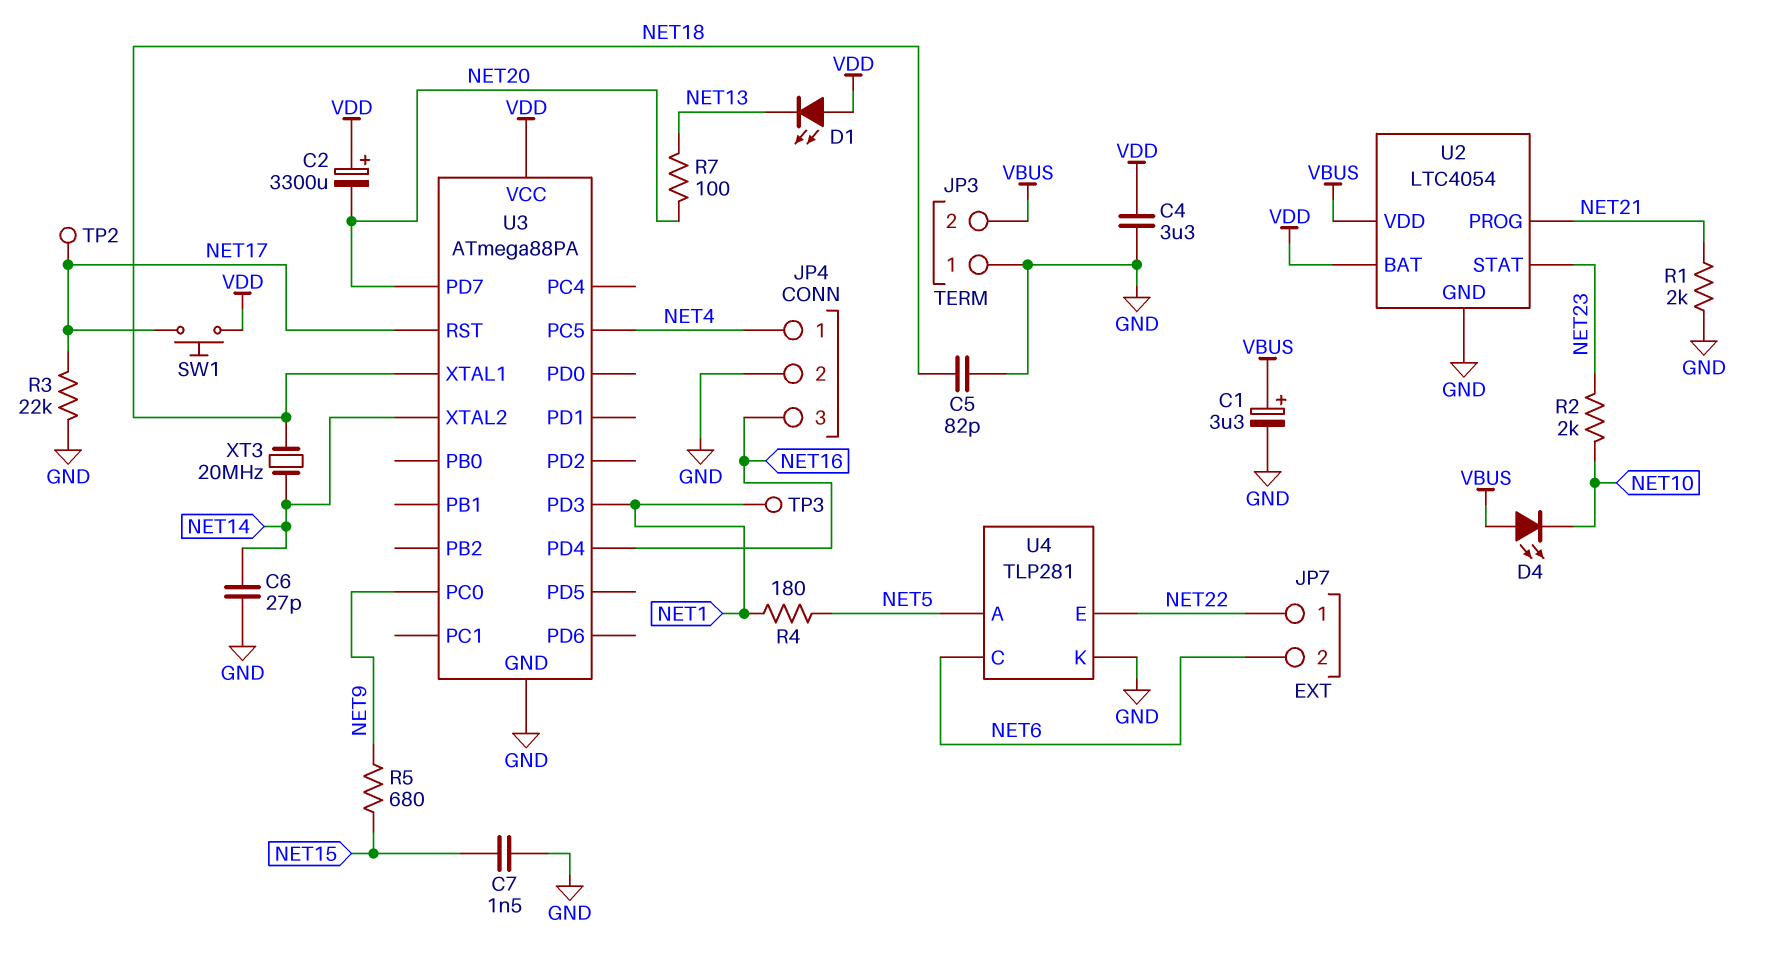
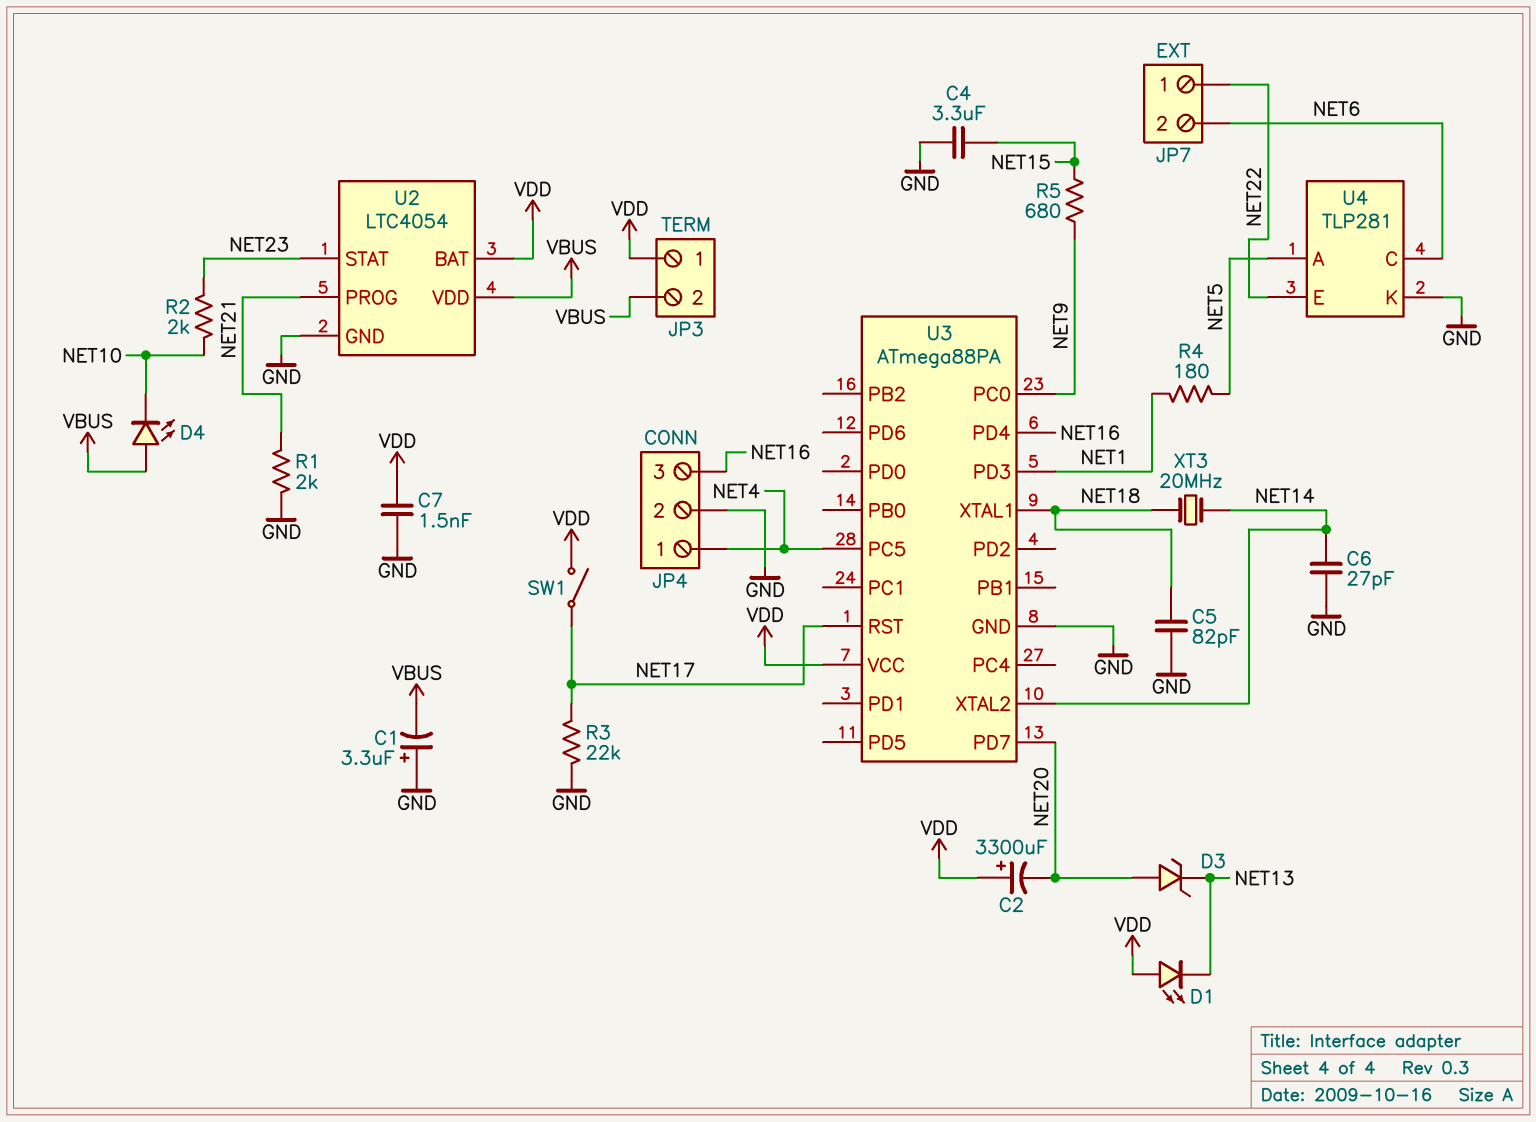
C1: 3.3uF (plus VBUS, minus GND) -> 3.3uF (plus GND, minus VBUS)
C4: 3.3uF (GND, VDD) -> 3.3uF (GND, NET15)
C7: 1.5nF (GND, NET15) -> 1.5nF (GND, VDD)
D3: none -> zener (A NET20, K NET13)
JP3 pin 1: GND -> VDD
R7: 100 (NET13, NET20) -> none
SW1: button (NET17, VDD) -> switch (NET17, VDD)
TP2: test point (NET17) -> none
TP3: test point (NET1) -> none

